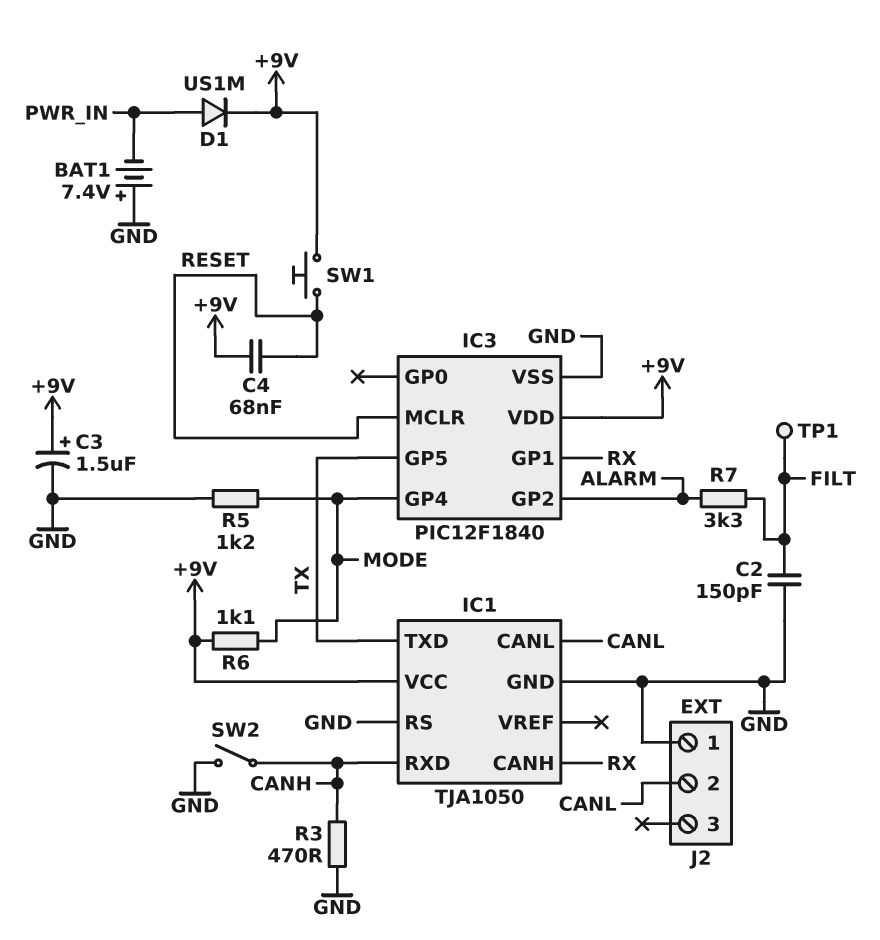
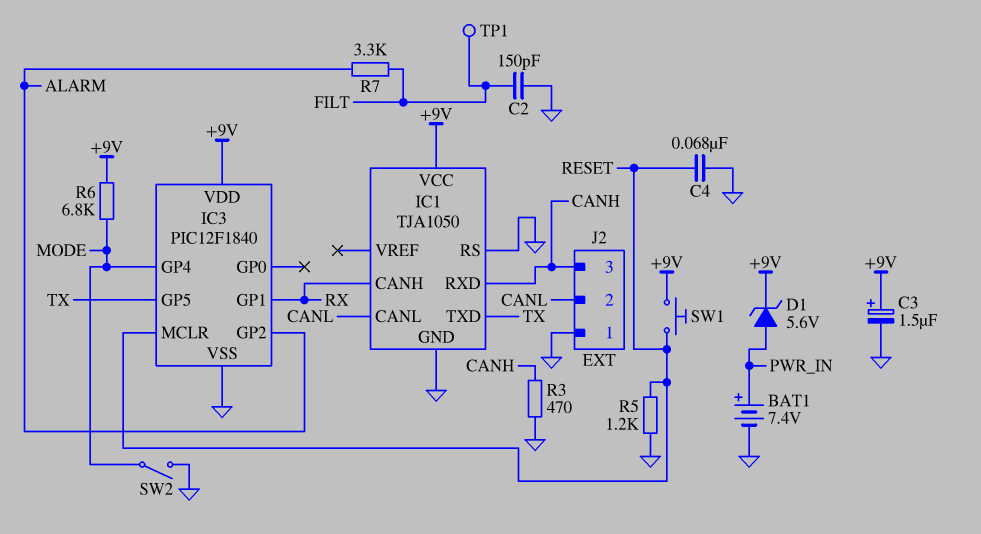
BAT1: 7.4V (plus GND, minus PWR_IN) -> 7.4V (plus PWR_IN, minus GND)
C4: 68nF (+9V, RESET) -> 68nF (GND, RESET)
D1: diode US1M (A PWR_IN, K +9V) -> zener 5.6V (A PWR_IN, K +9V)
J2 pin 3: none -> CANH
R5: 1.2k (GND, MODE) -> 1.2k (GND, RESET)
R6: 1.1k (+9V, MODE) -> 6.8k (+9V, MODE)
SW2: switch (CANH, GND) -> switch (GND, MODE)

